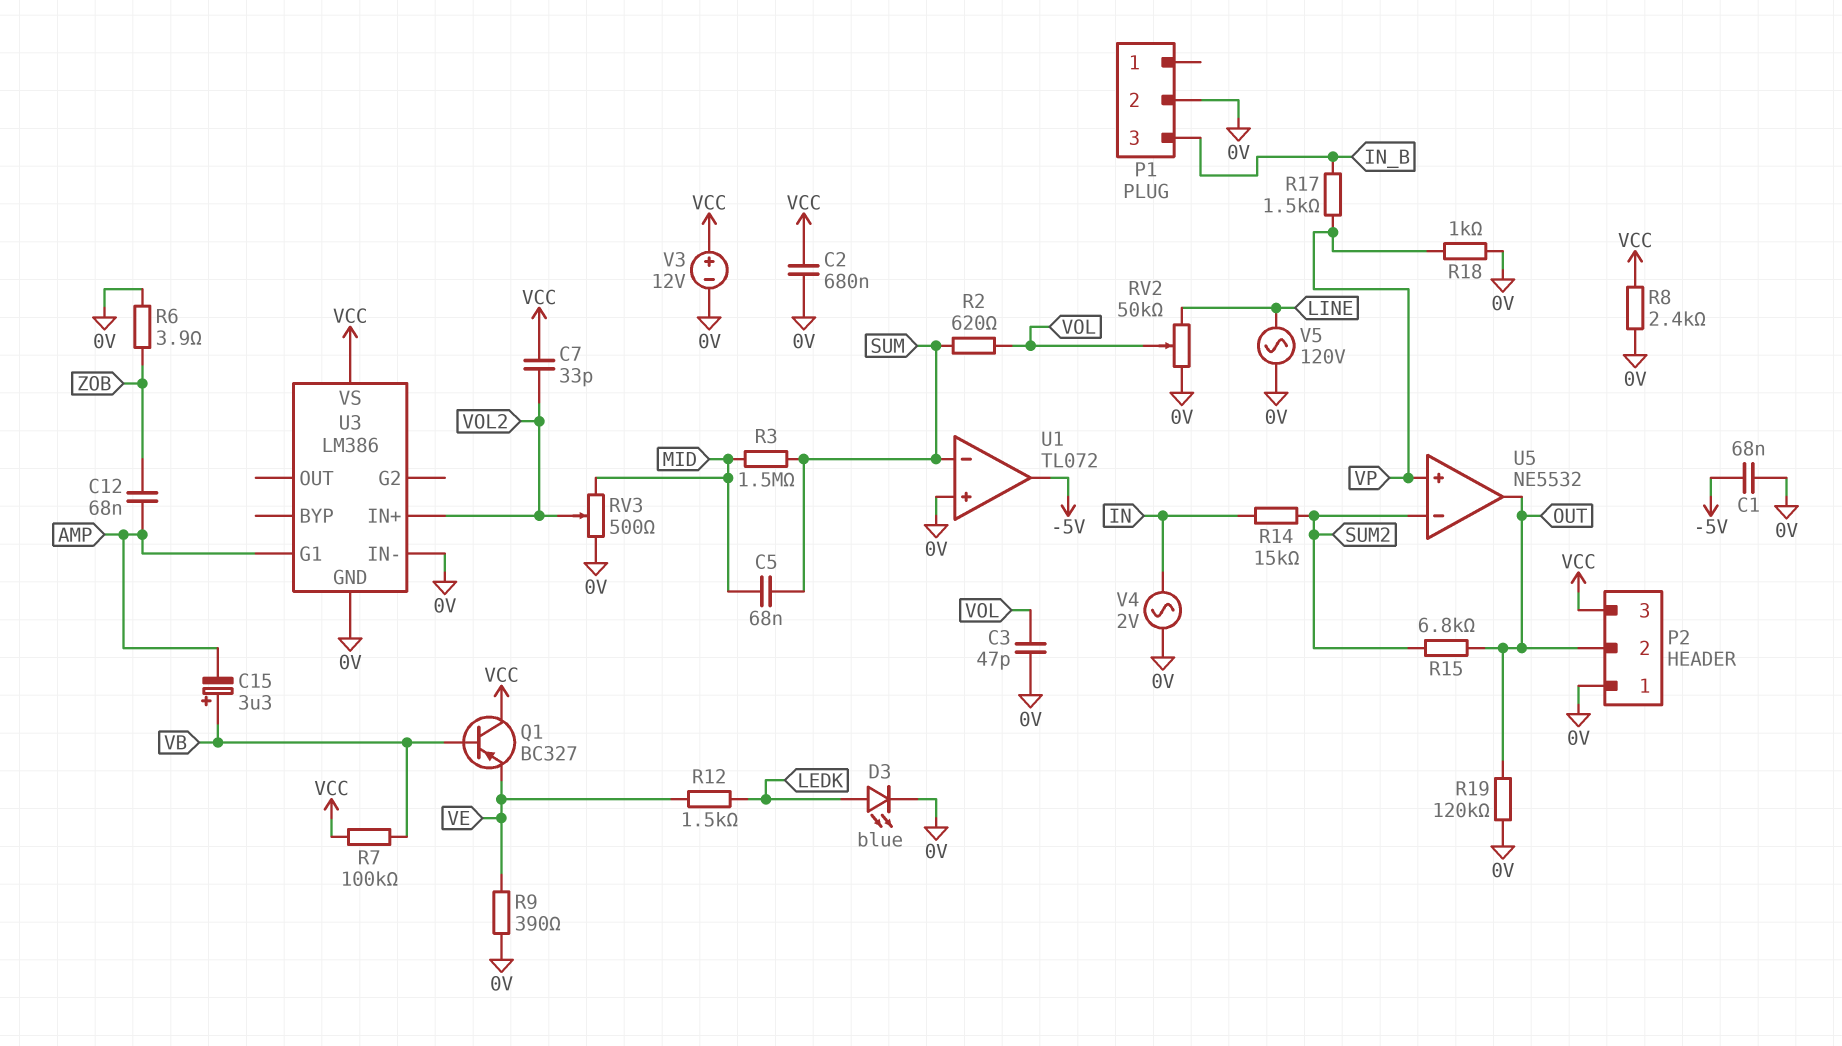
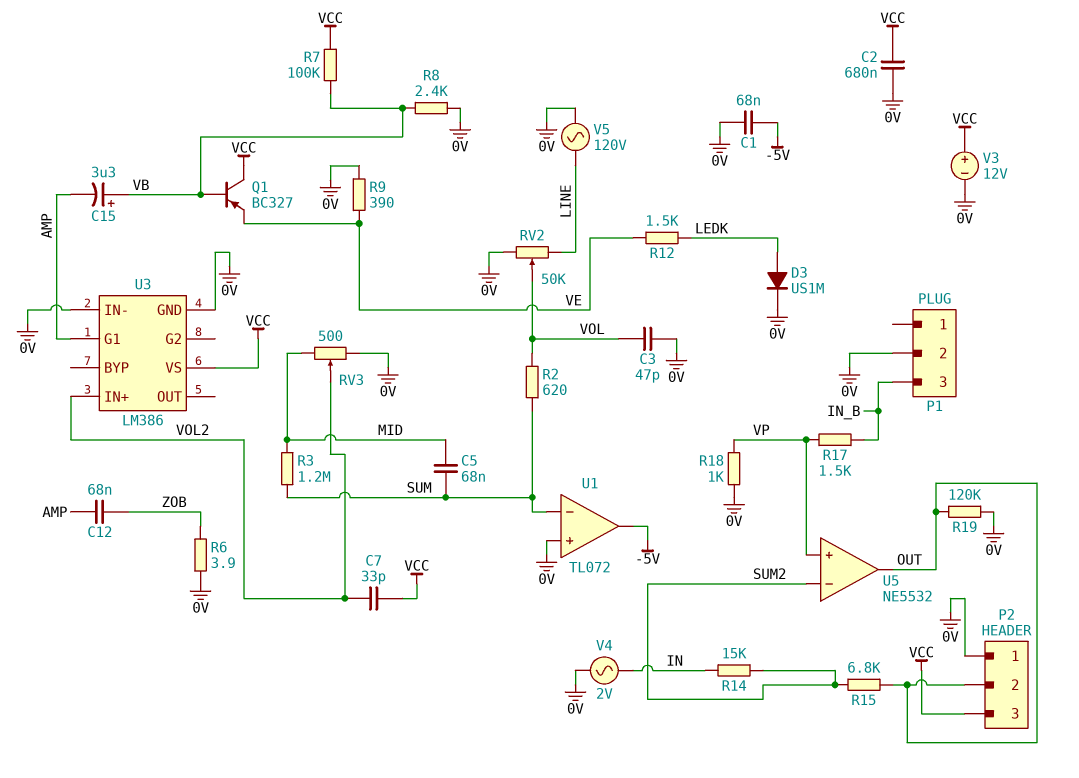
D3: LED blue (A LEDK, K 0V) -> diode US1M (A LEDK, K 0V)
R3: 1.5M (MID, SUM) -> 1.2M (MID, SUM)
R8: 2.4k (0V, VCC) -> 2.4k (0V, VB)

